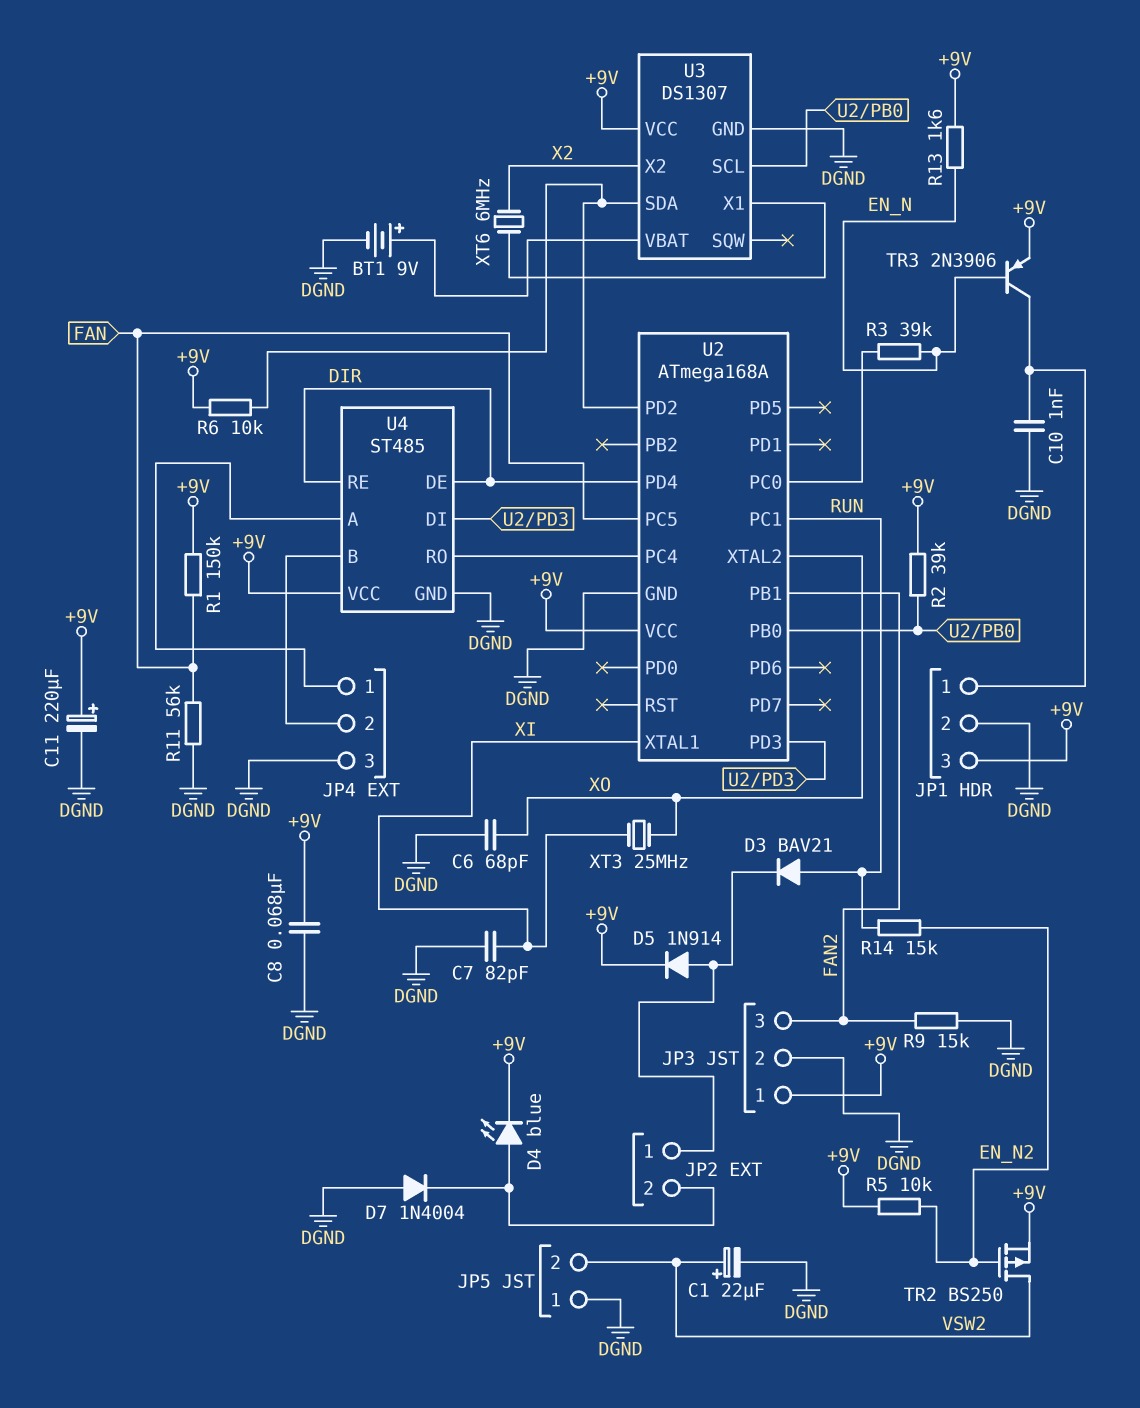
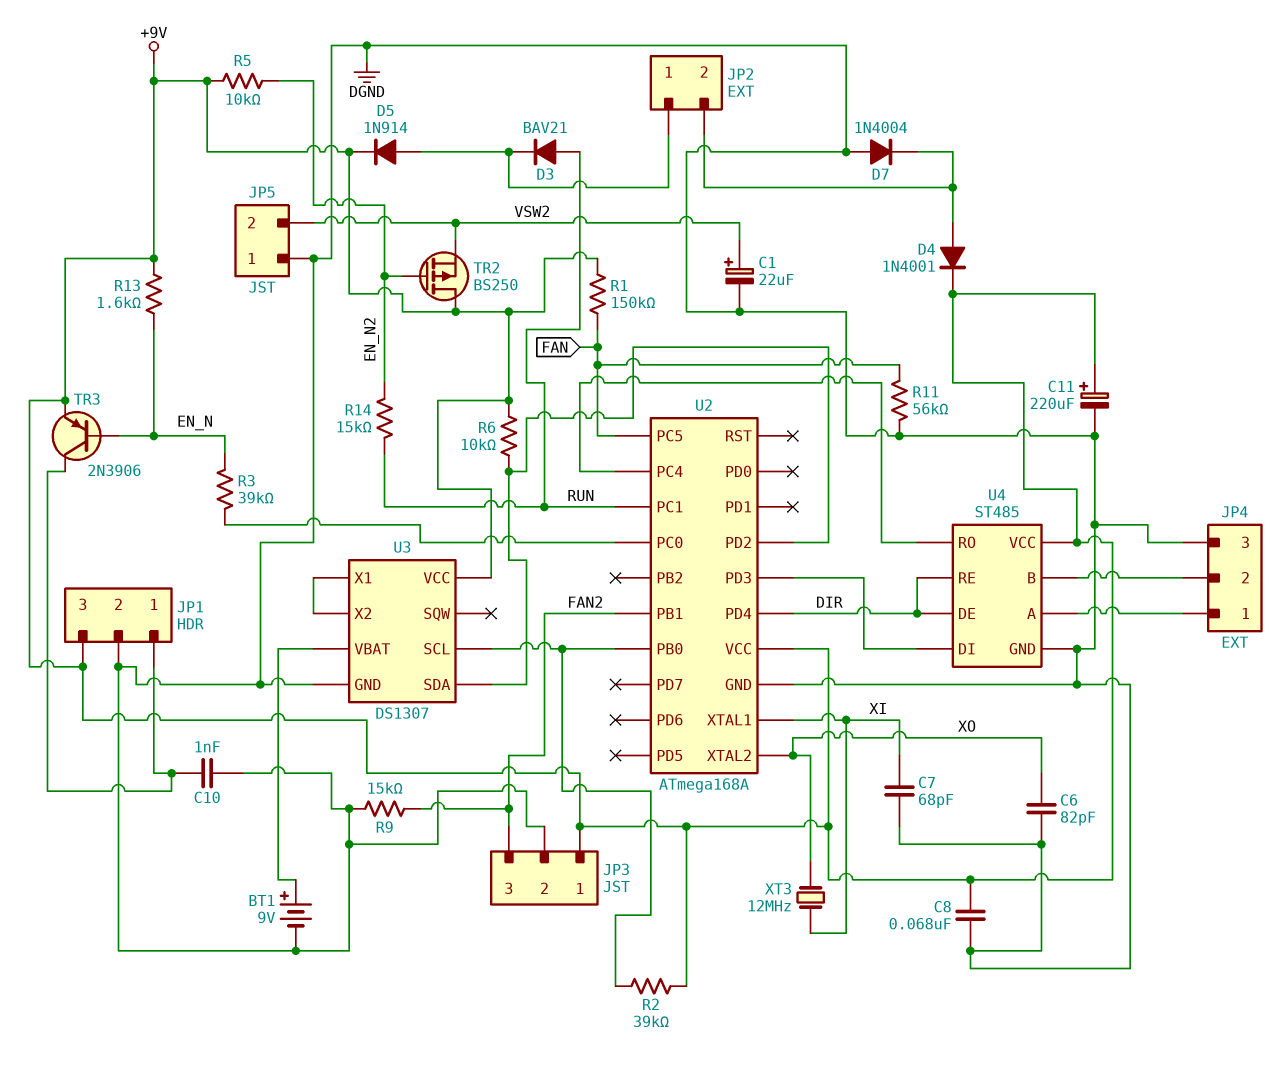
C6: 68pF (DGND, XO) -> 82pF (DGND, XO)
C7: 82pF (DGND, XI) -> 68pF (DGND, XI)
D4: LED blue (A JP2/2, K +9V) -> diode 1N4001 (A JP2/2, K +9V)
TR2: PMOS BS250 (G EN_N2, D VSW2, S +9V) -> PMOS BS250 (G EN_N2, D +9V, S VSW2)
U3 pin X2: X2 -> U3/X1
XT3: 25MHz (XI, XO) -> 12MHz (XI, XO)
XT6: 6MHz (U3/X1, X2) -> none

